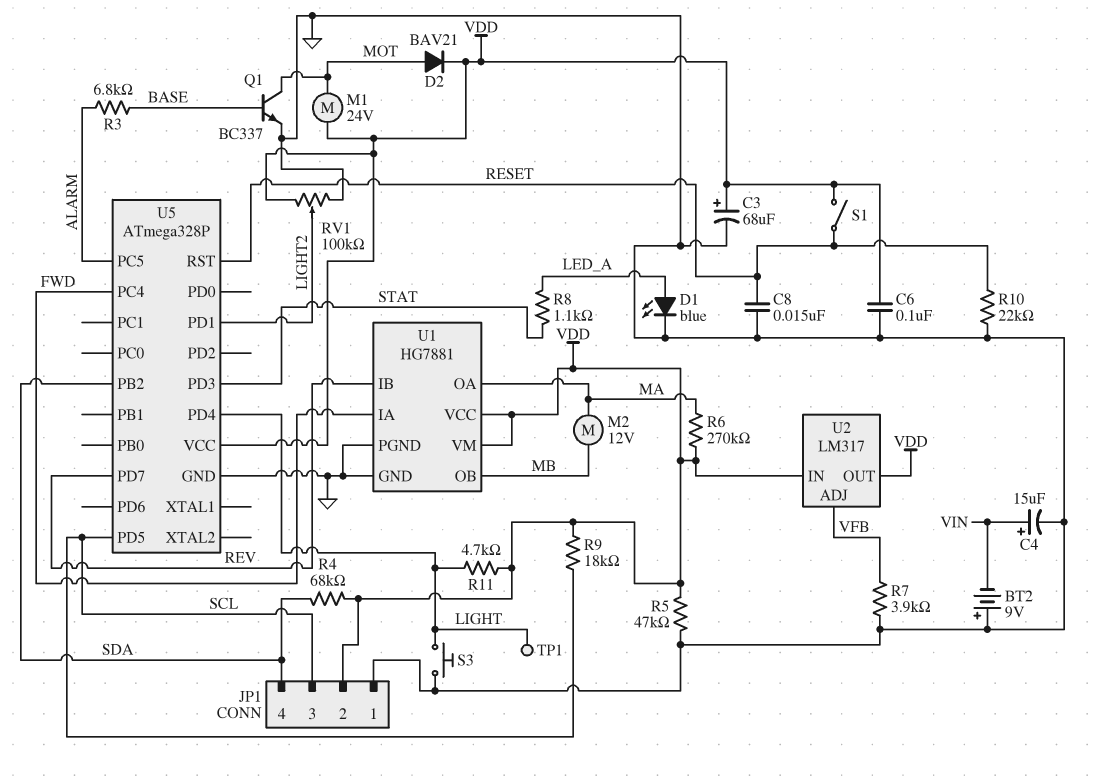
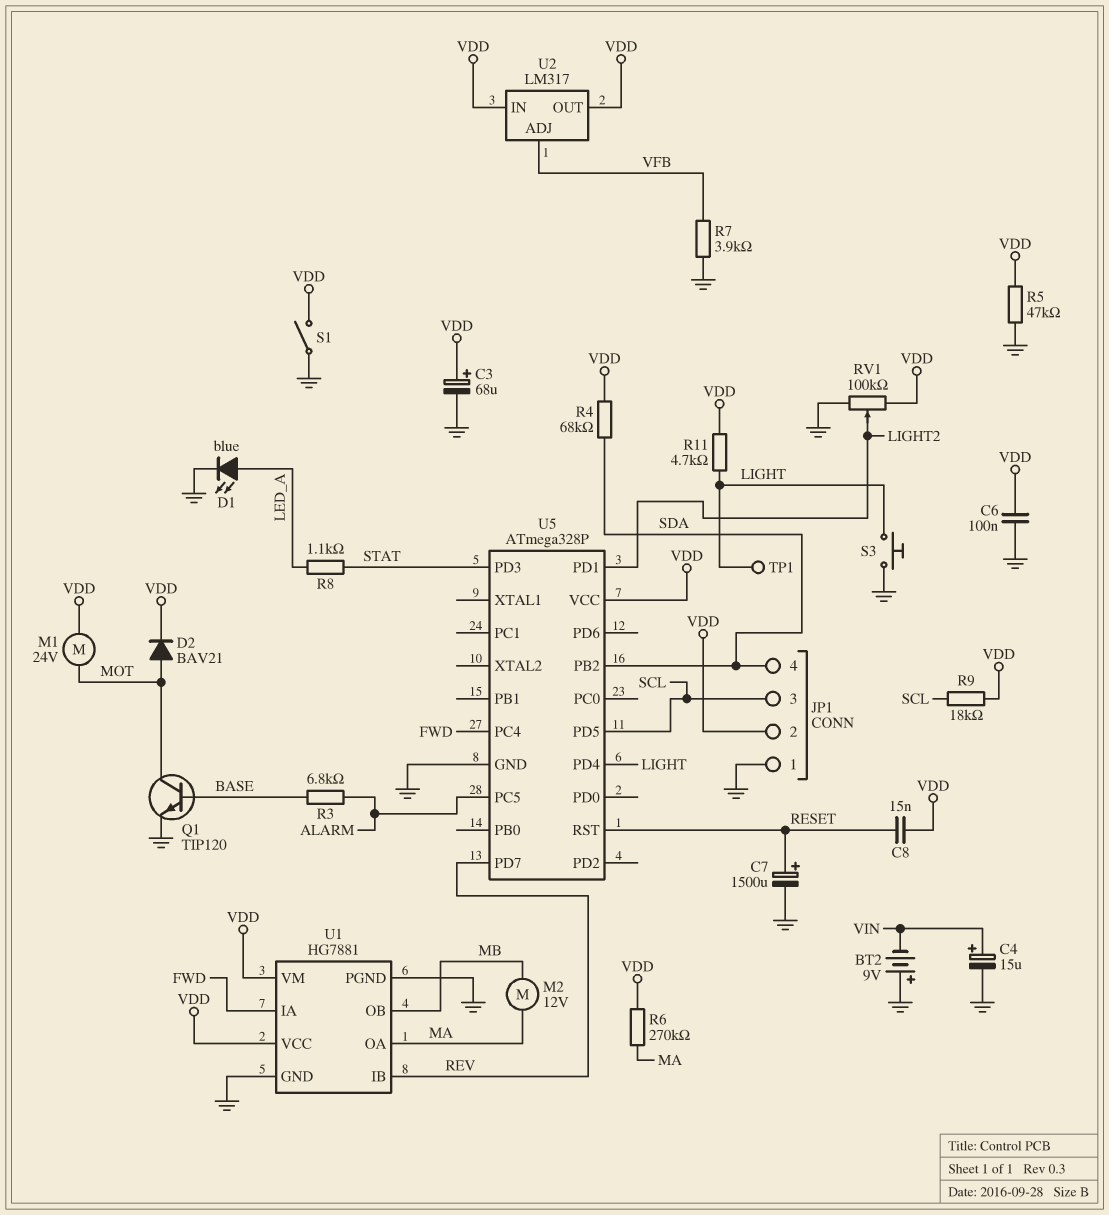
C7: none -> 1500uF (plus RESET, minus GND)
C8: 15nF (GND, RESET) -> 15nF (RESET, VDD)
Q1: NPN BC337 (B BASE, C MOT, E GND) -> NPN TIP120 (B BASE, C MOT, E GND)
R10: 22k (GND, RESET) -> none
S1: switch (RESET, VDD) -> switch (GND, VDD)

